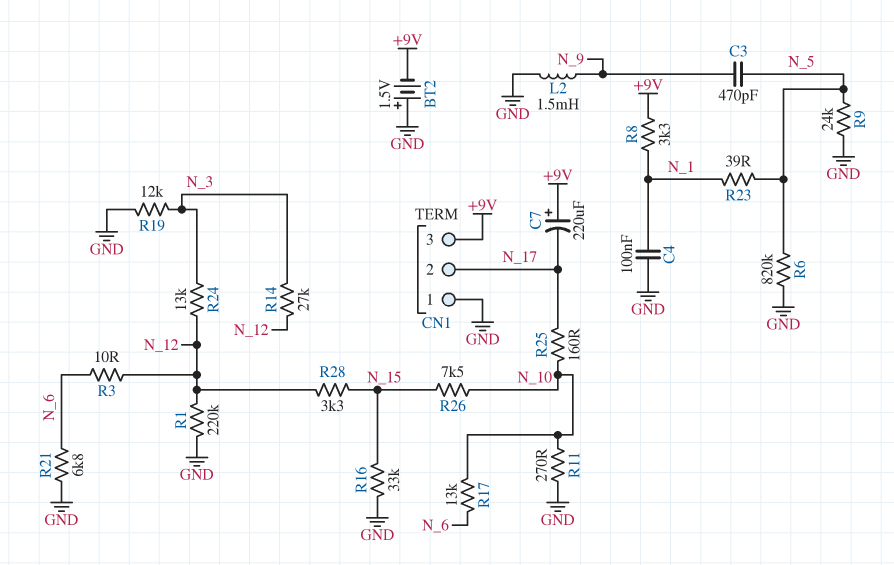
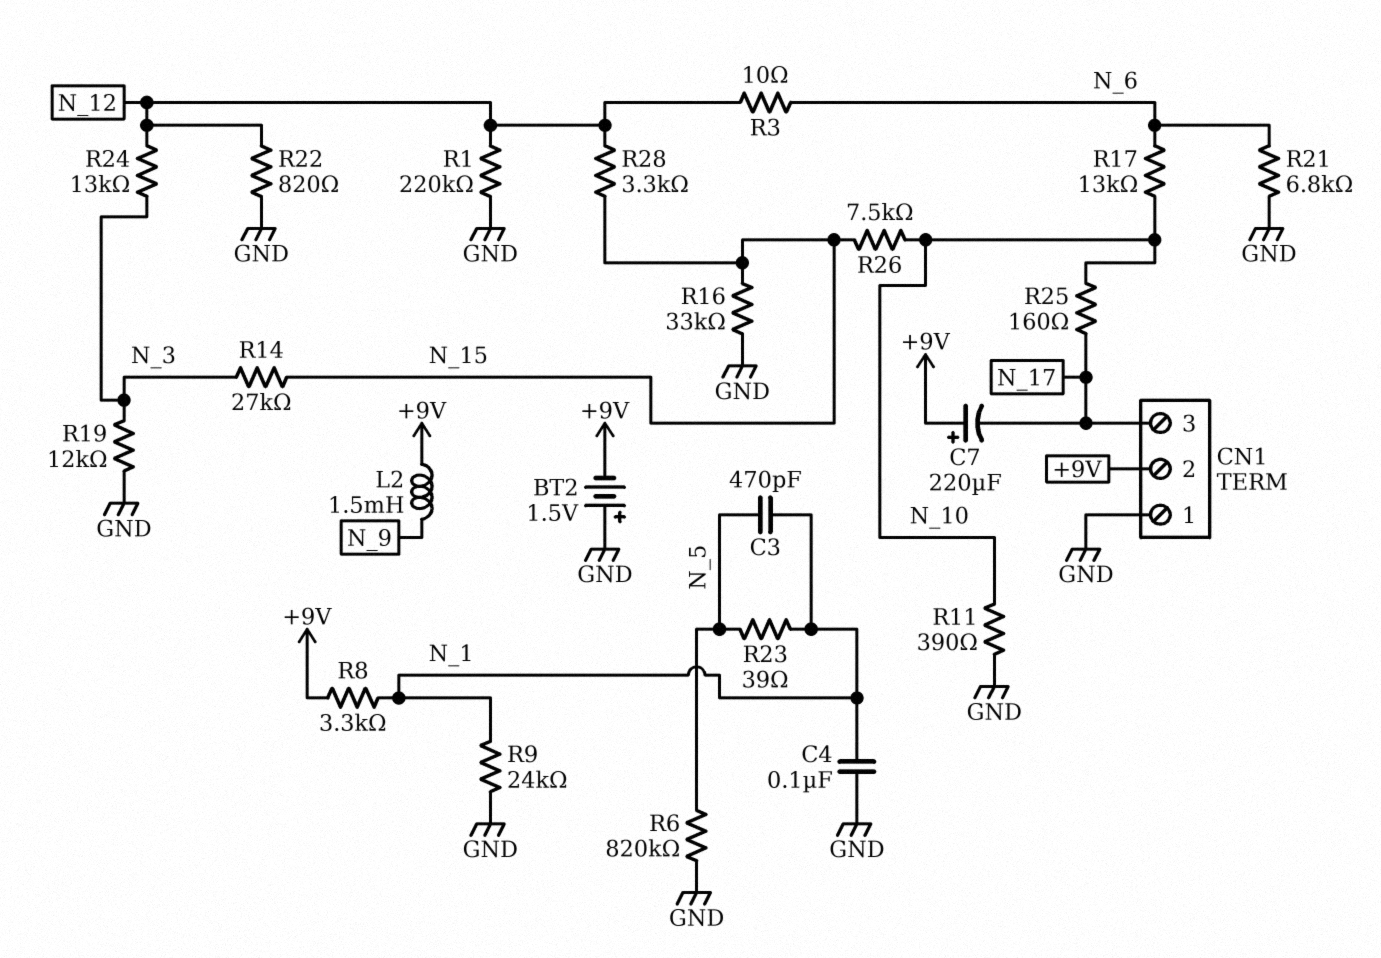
C3: 470pF (N_5, N_9) -> 470pF (N_1, N_5)
CN1 pin 2: N_17 -> +9V
CN1 pin 3: +9V -> N_17
L2: 1.5mH (GND, N_9) -> 1.5mH (+9V, N_9)
R9: 24k (GND, N_5) -> 24k (GND, N_1)
R11: 270 (GND, N_10) -> 390 (GND, N_10)
R14: 27k (N_3, N_12) -> 27k (N_3, N_15)
R22: none -> 820 (GND, N_12)

